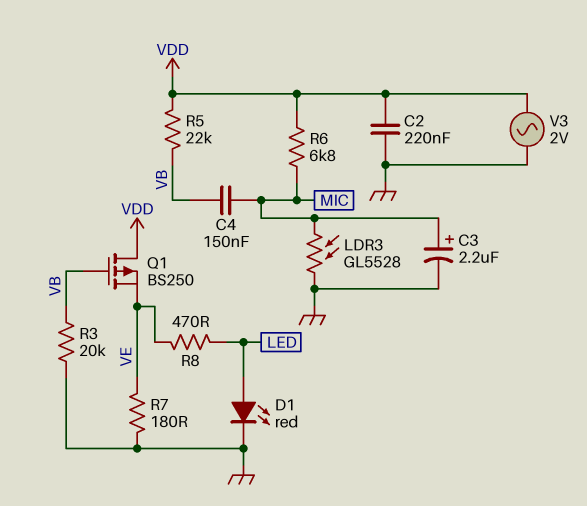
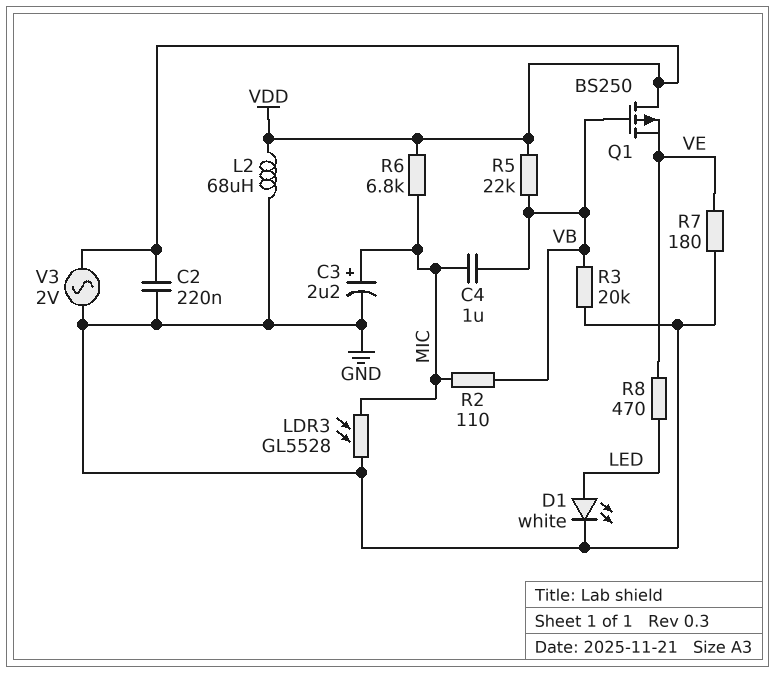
C4: 150nF (MIC, VB) -> 1uF (MIC, VB)
D1: LED red (A LED, K GND) -> LED white (A LED, K GND)
L2: none -> 68uH (GND, VDD)
R2: none -> 110 (MIC, VB)

